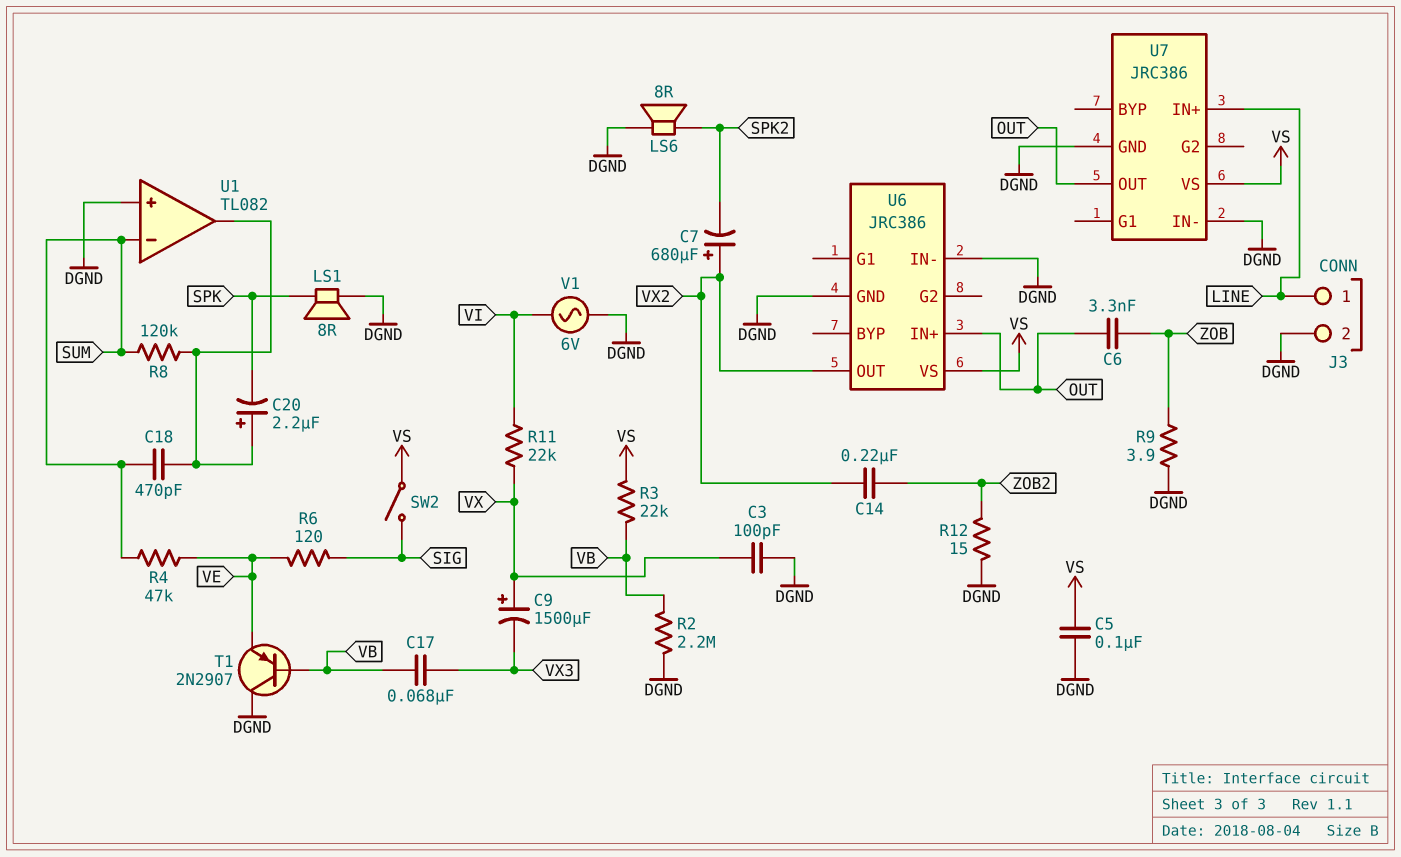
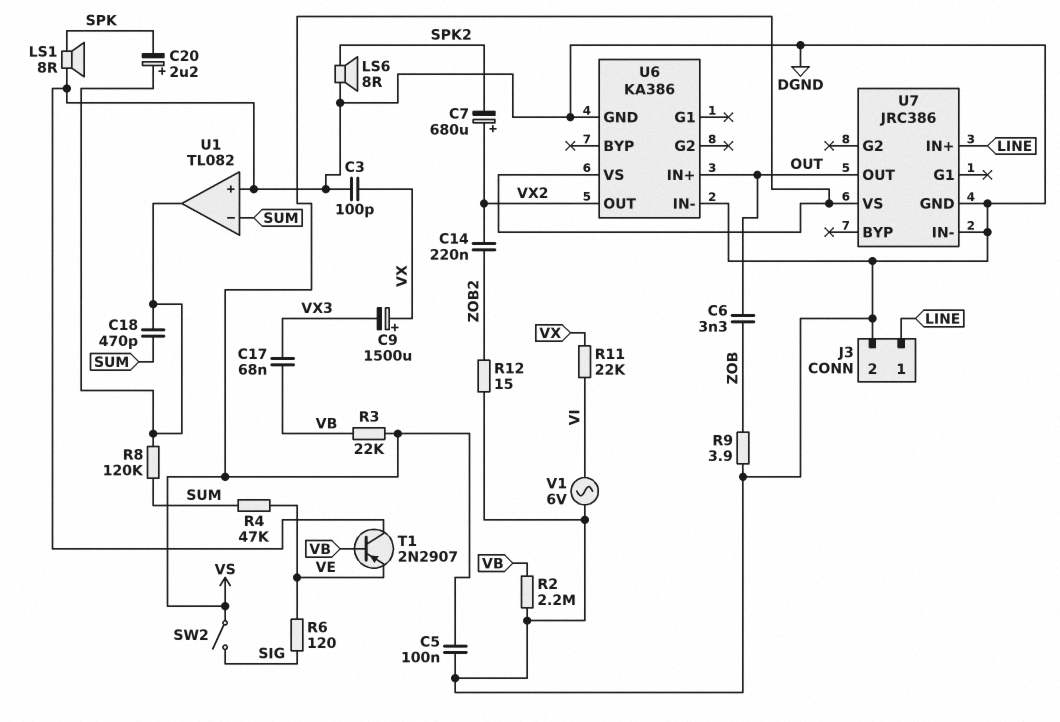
U6: JRC386 -> KA386

